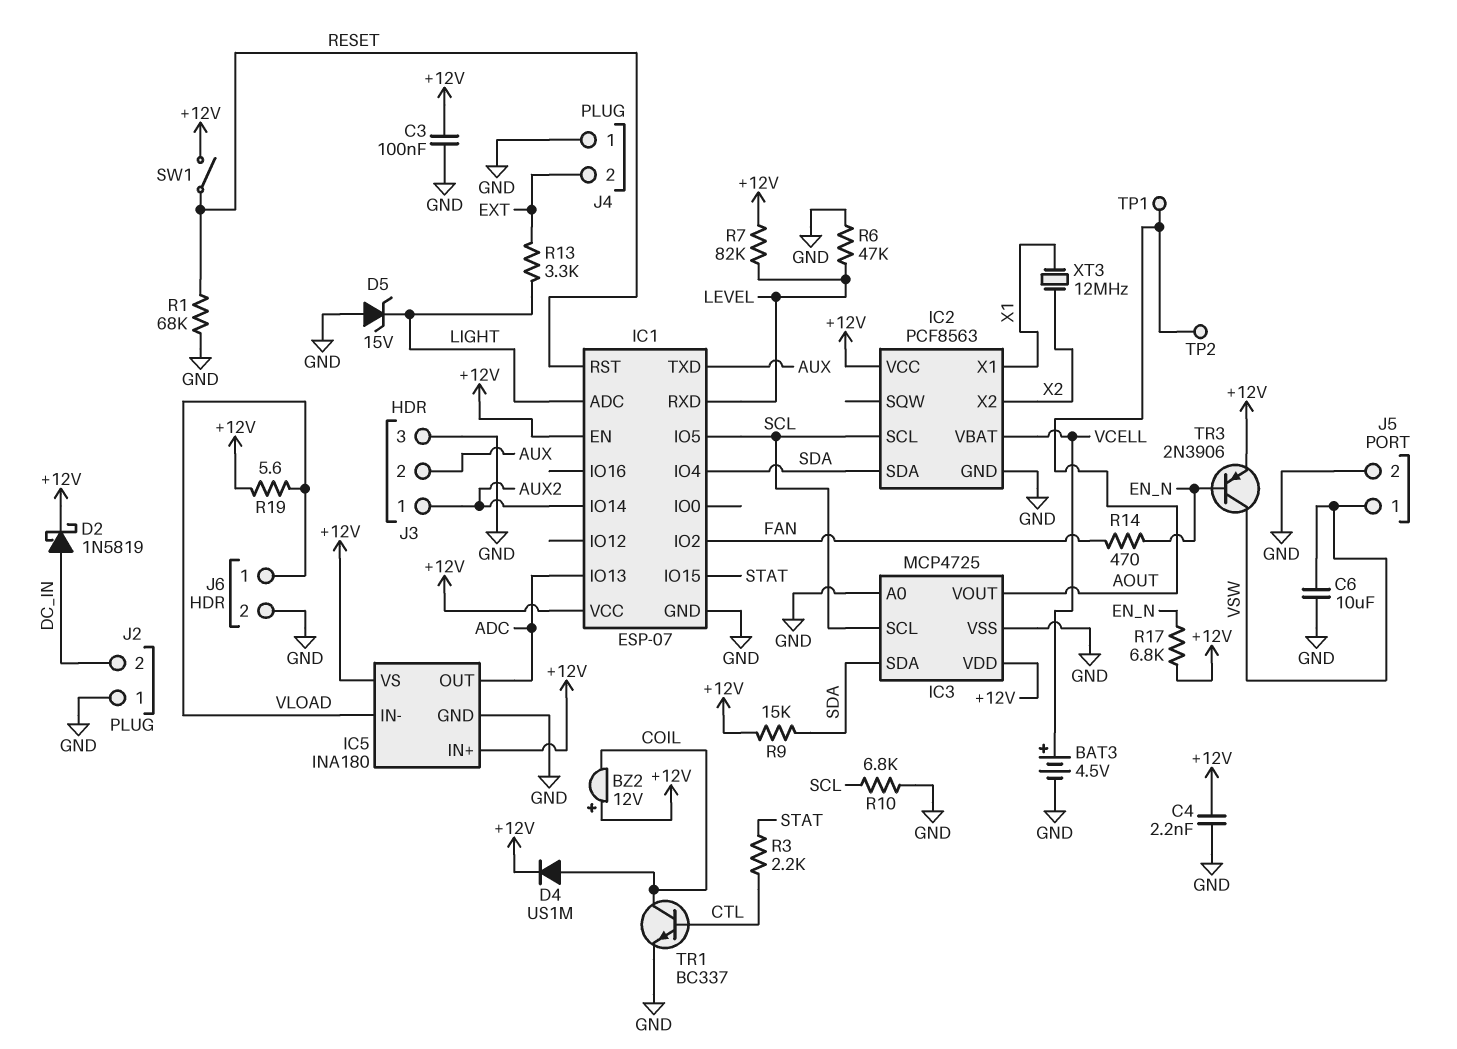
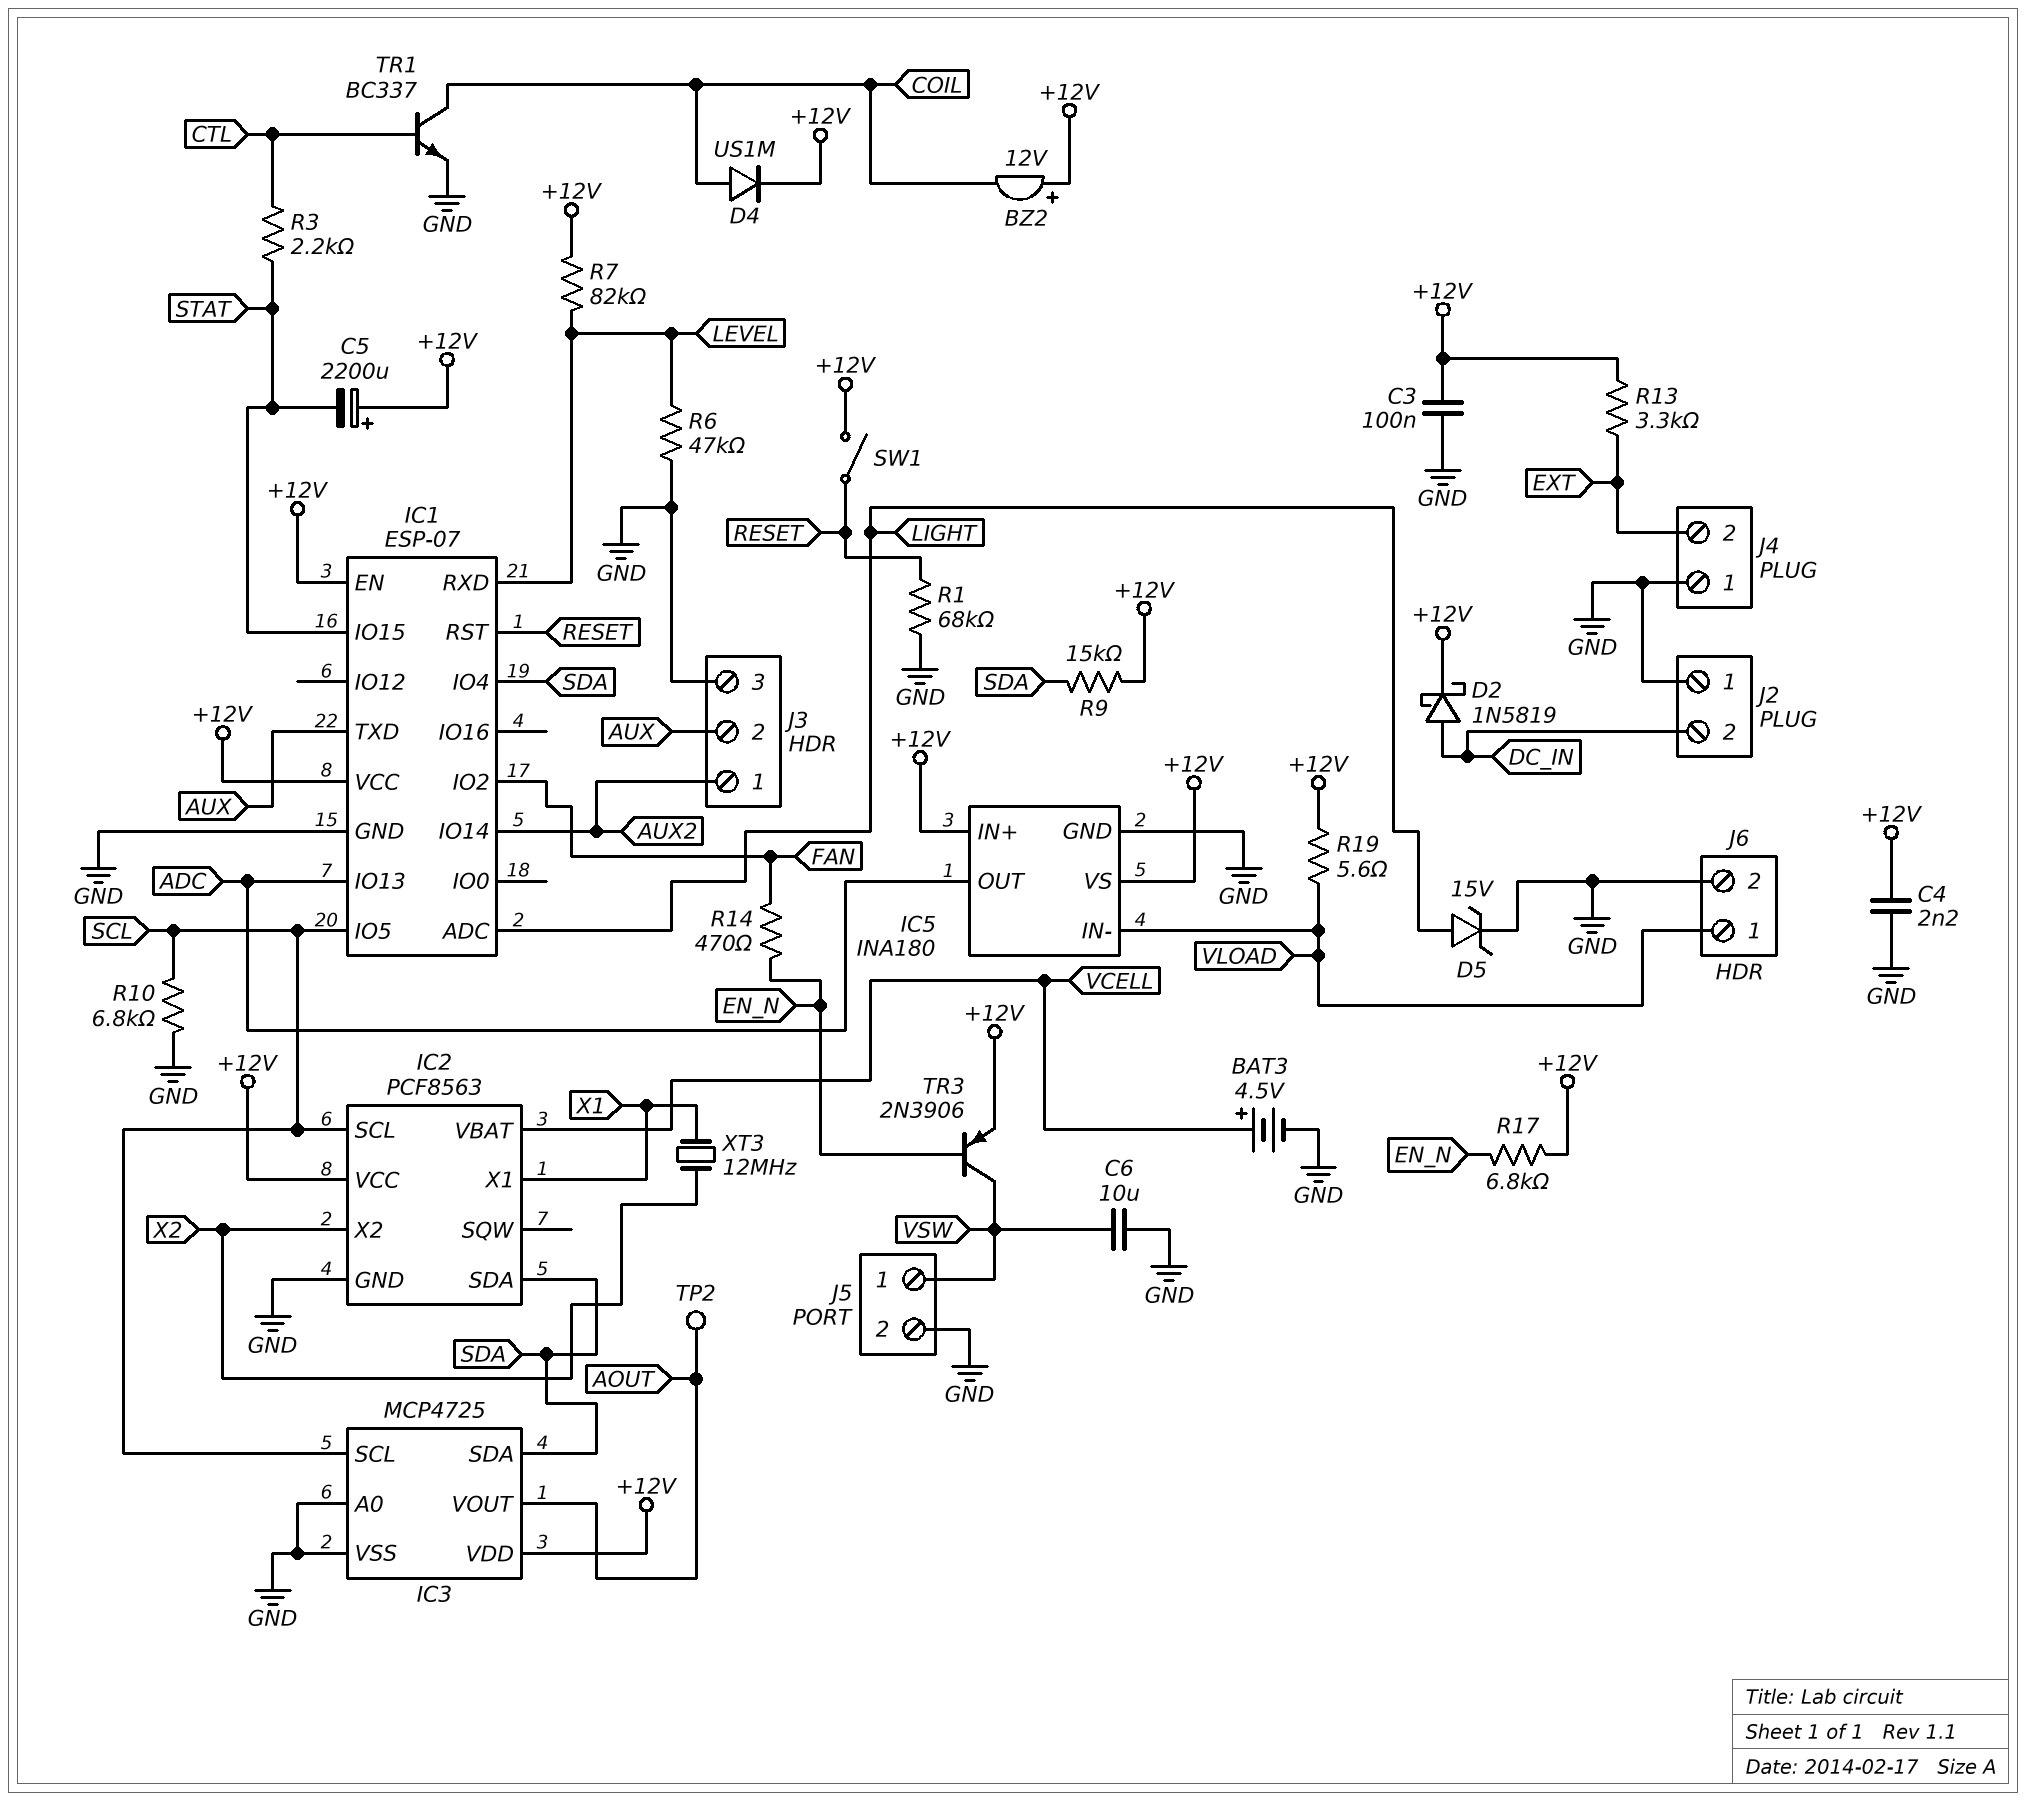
C5: none -> 2200uF (plus +12V, minus STAT)
D5: zener 15V (A GND, K LIGHT) -> zener 15V (A LIGHT, K GND)
R13: 3.3k (EXT, LIGHT) -> 3.3k (+12V, EXT)
TP1: test point (AOUT) -> none

